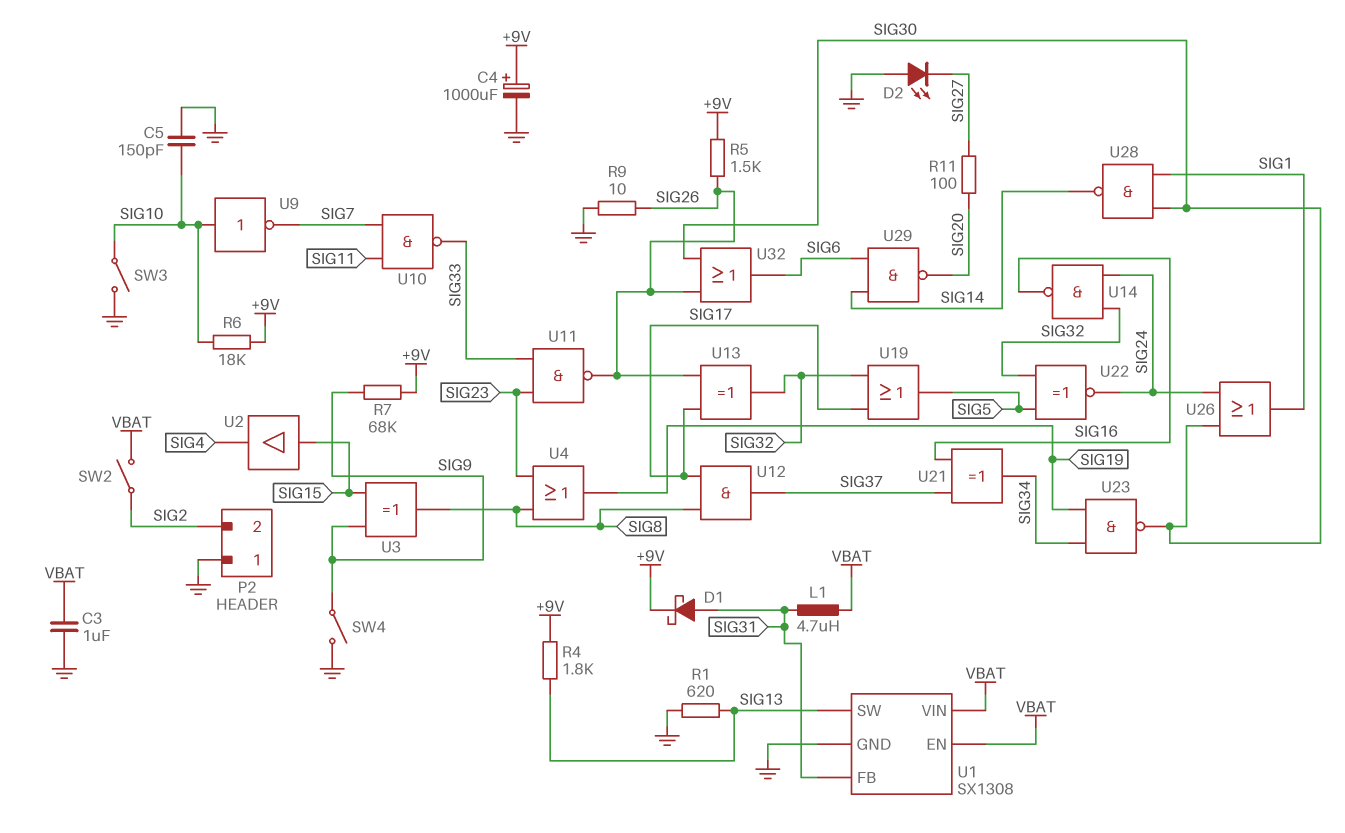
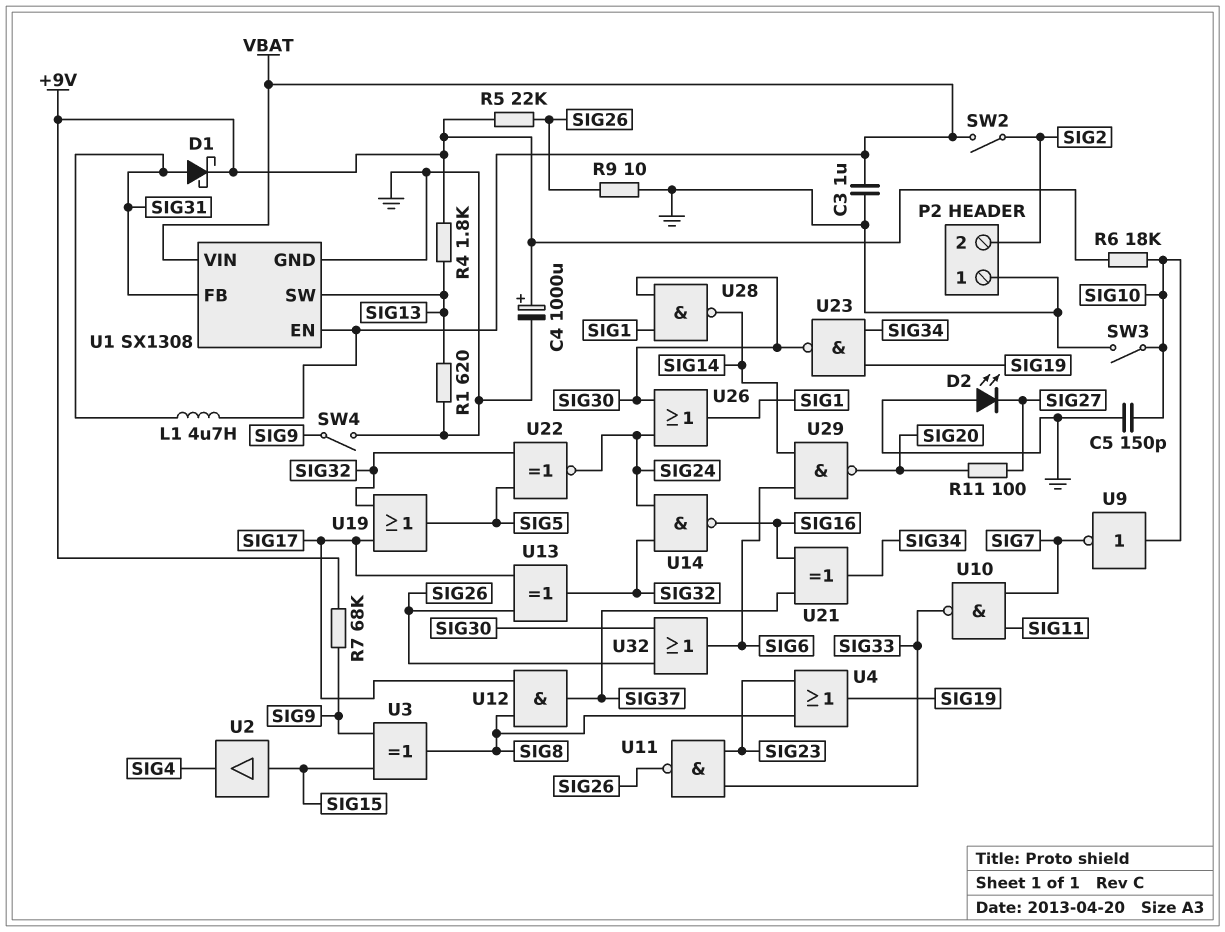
R5: 1.5k (+9V, SIG26) -> 22k (+9V, SIG26)

